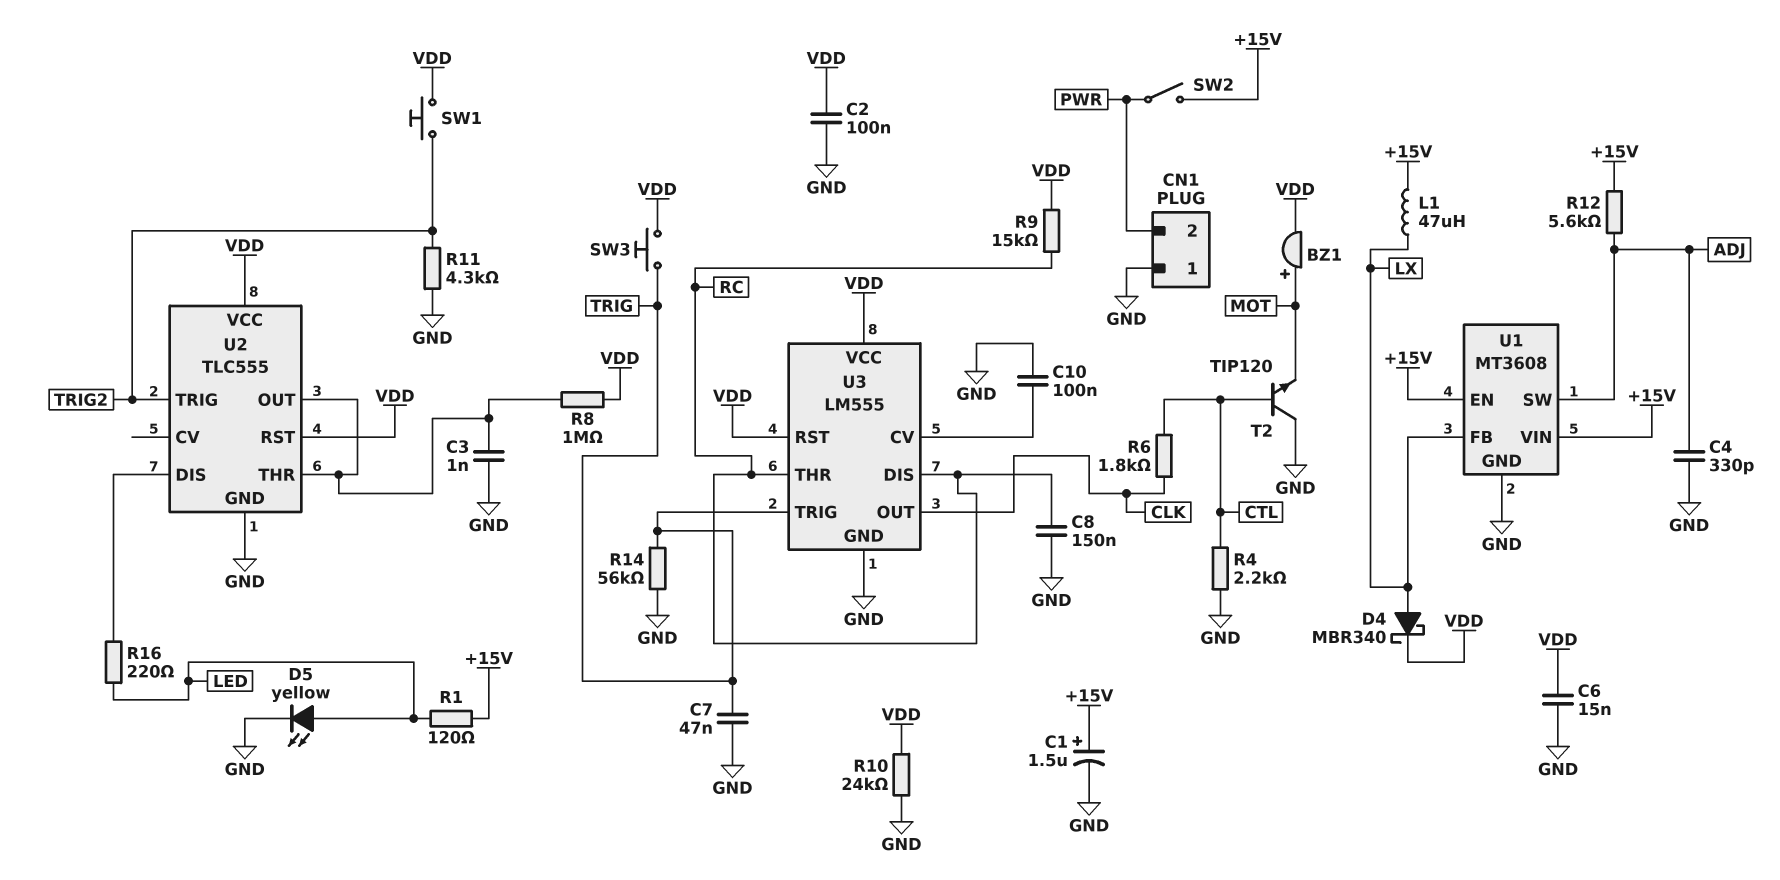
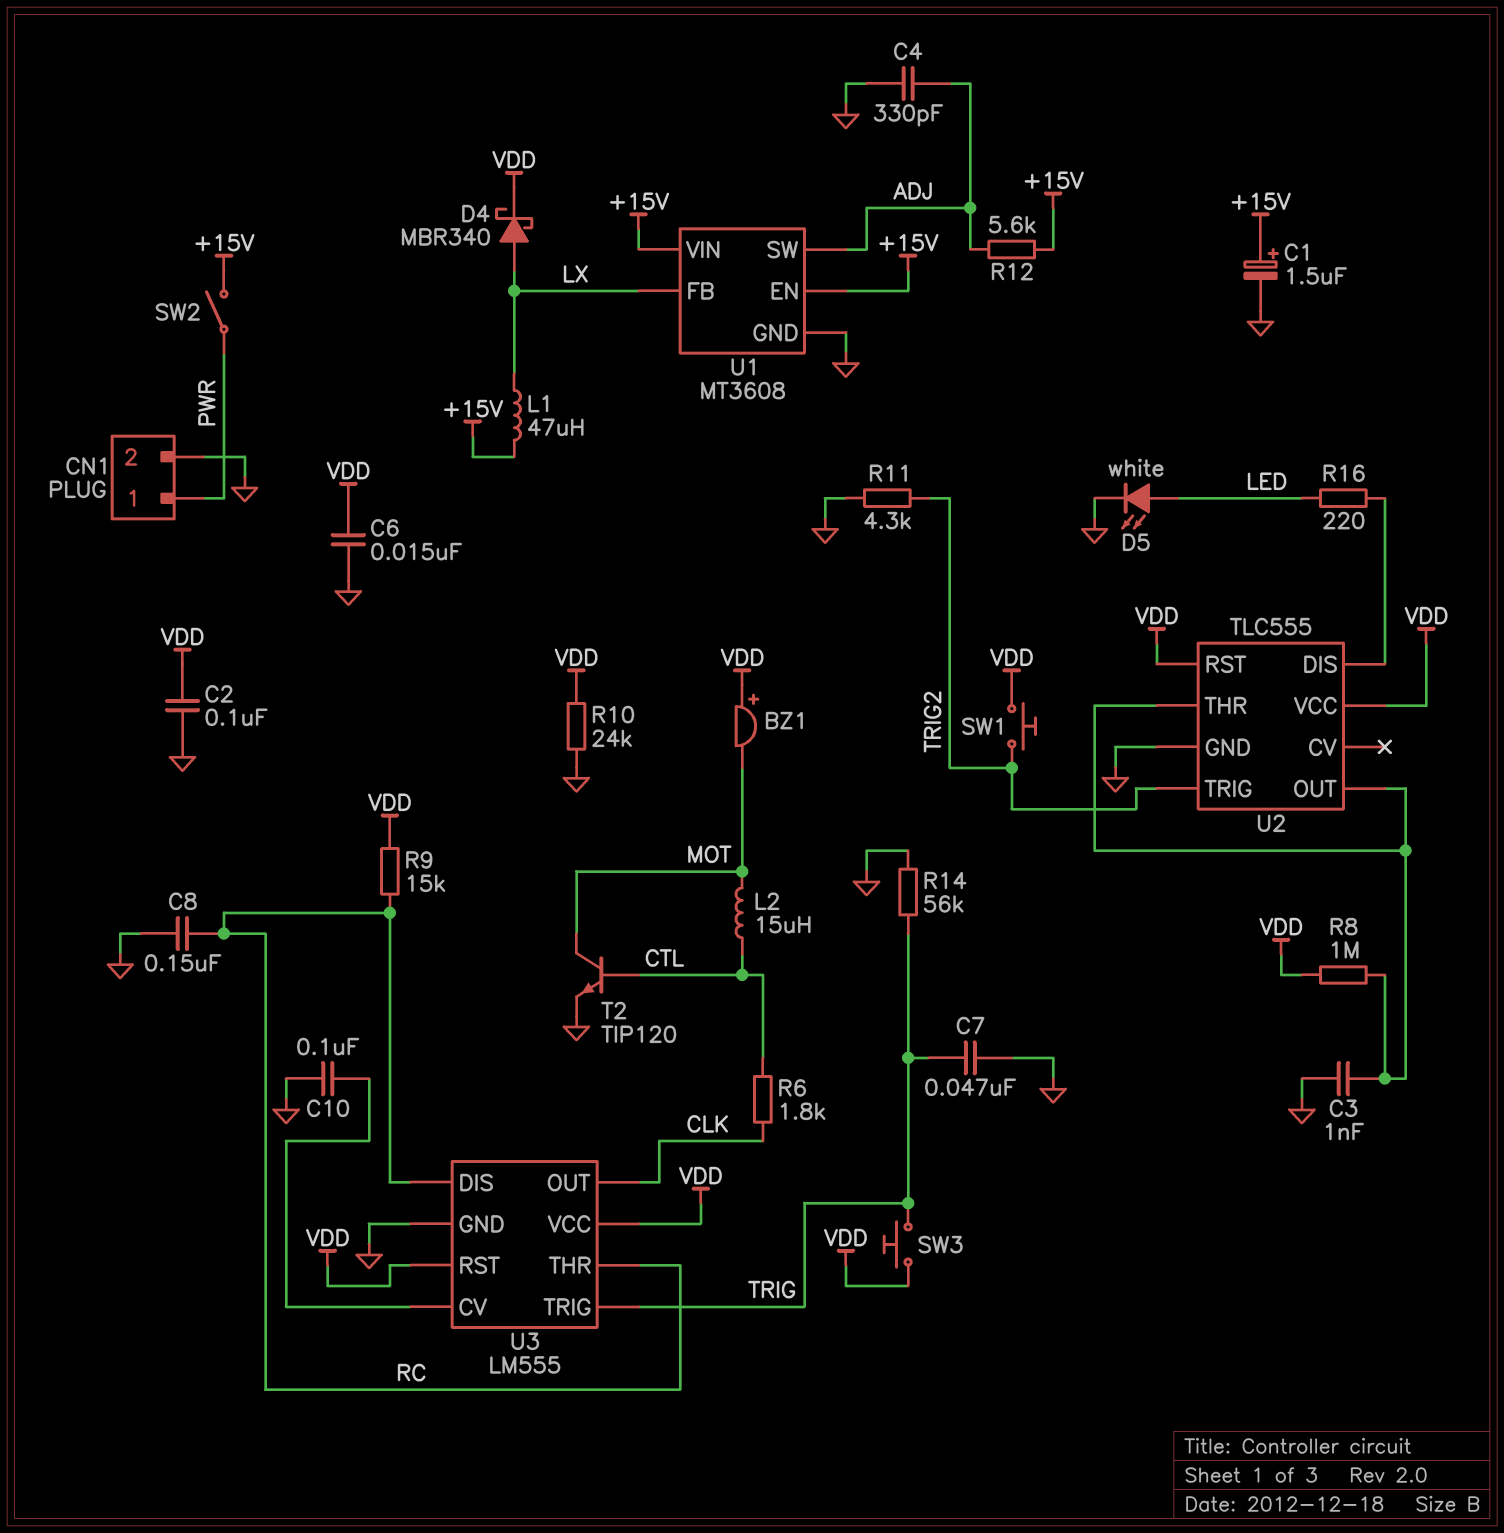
BZ1: buzzer (plus MOT, minus VDD) -> buzzer (plus VDD, minus MOT)
CN1 pin 1: GND -> PWR
CN1 pin 2: PWR -> GND
D5: LED yellow (A LED, K GND) -> LED white (A LED, K GND)
L2: none -> 15uH (CTL, MOT)
R1: 120 (+15V, LED) -> none
R4: 2.2k (CTL, GND) -> none
T2: NPN TIP120 (B CTL, C GND, E MOT) -> NPN TIP120 (B CTL, C MOT, E GND)

